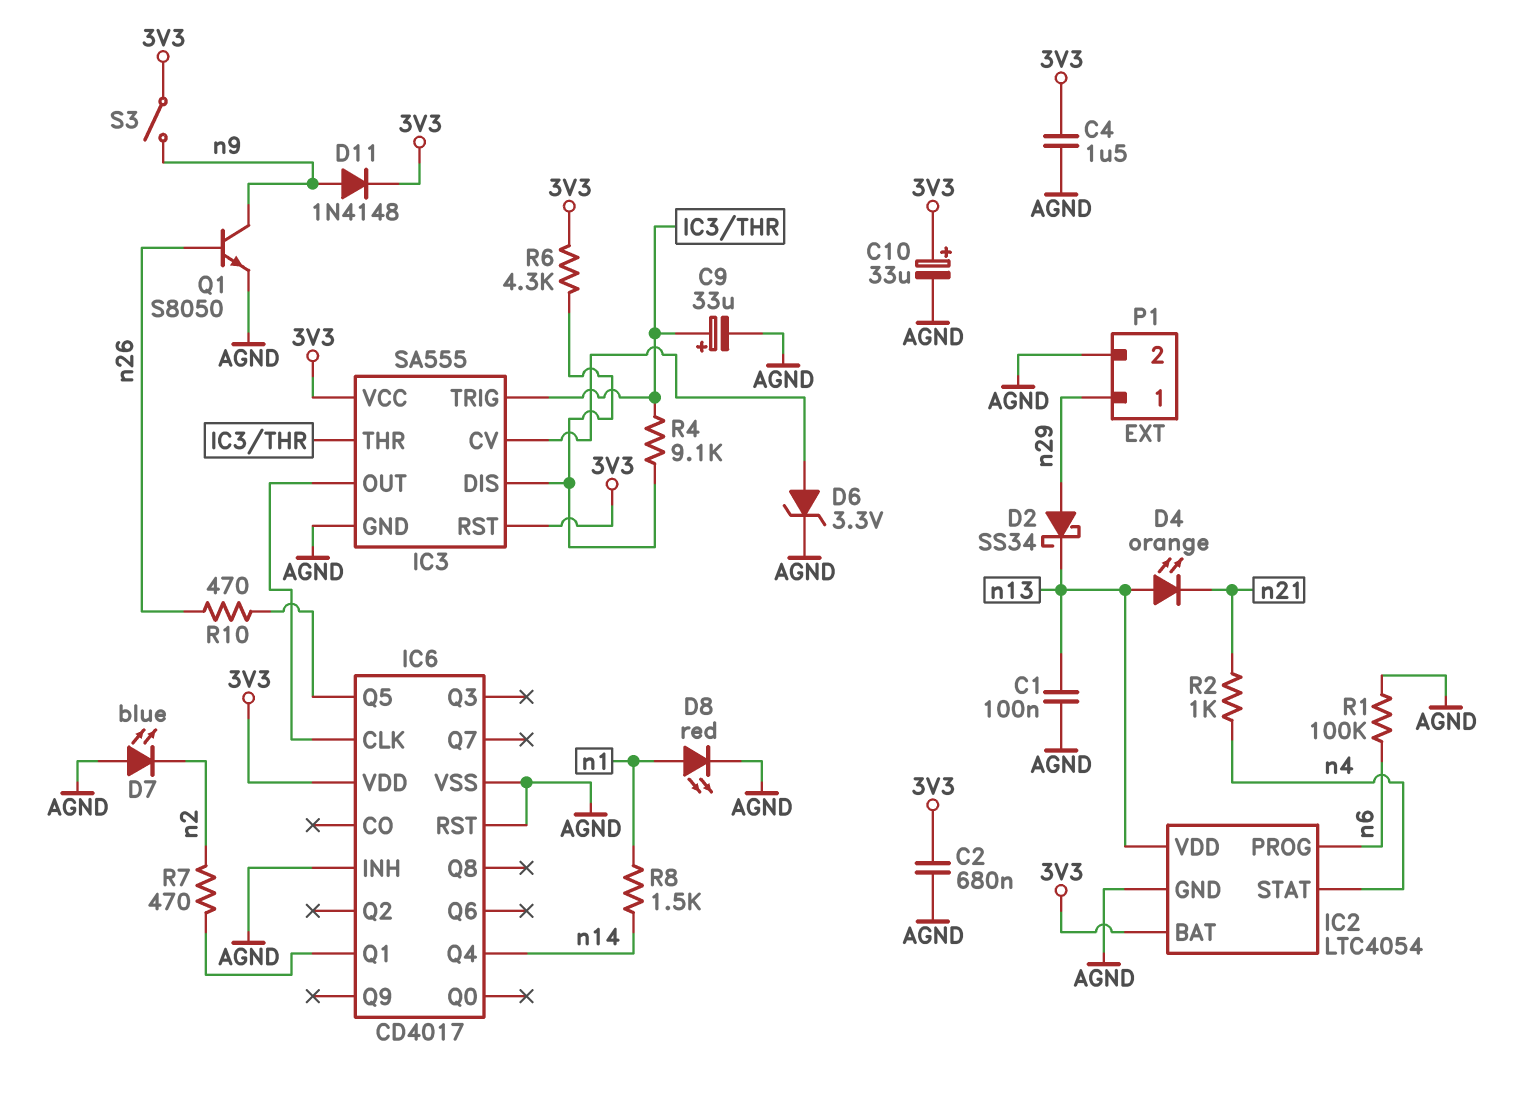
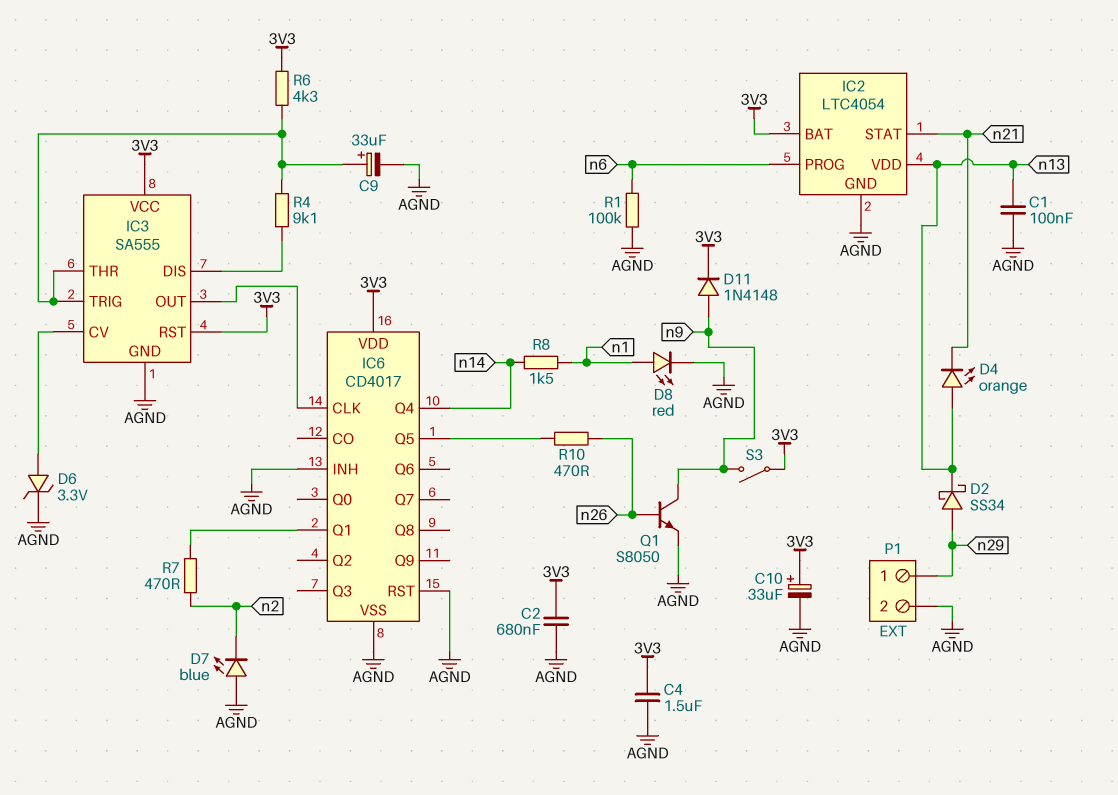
IC2 pin STAT: n4 -> n21
R2: 1k (n4, n21) -> none
R6: 4.3k (3V3, IC3/DIS) -> 4.3k (3V3, IC3/THR)

